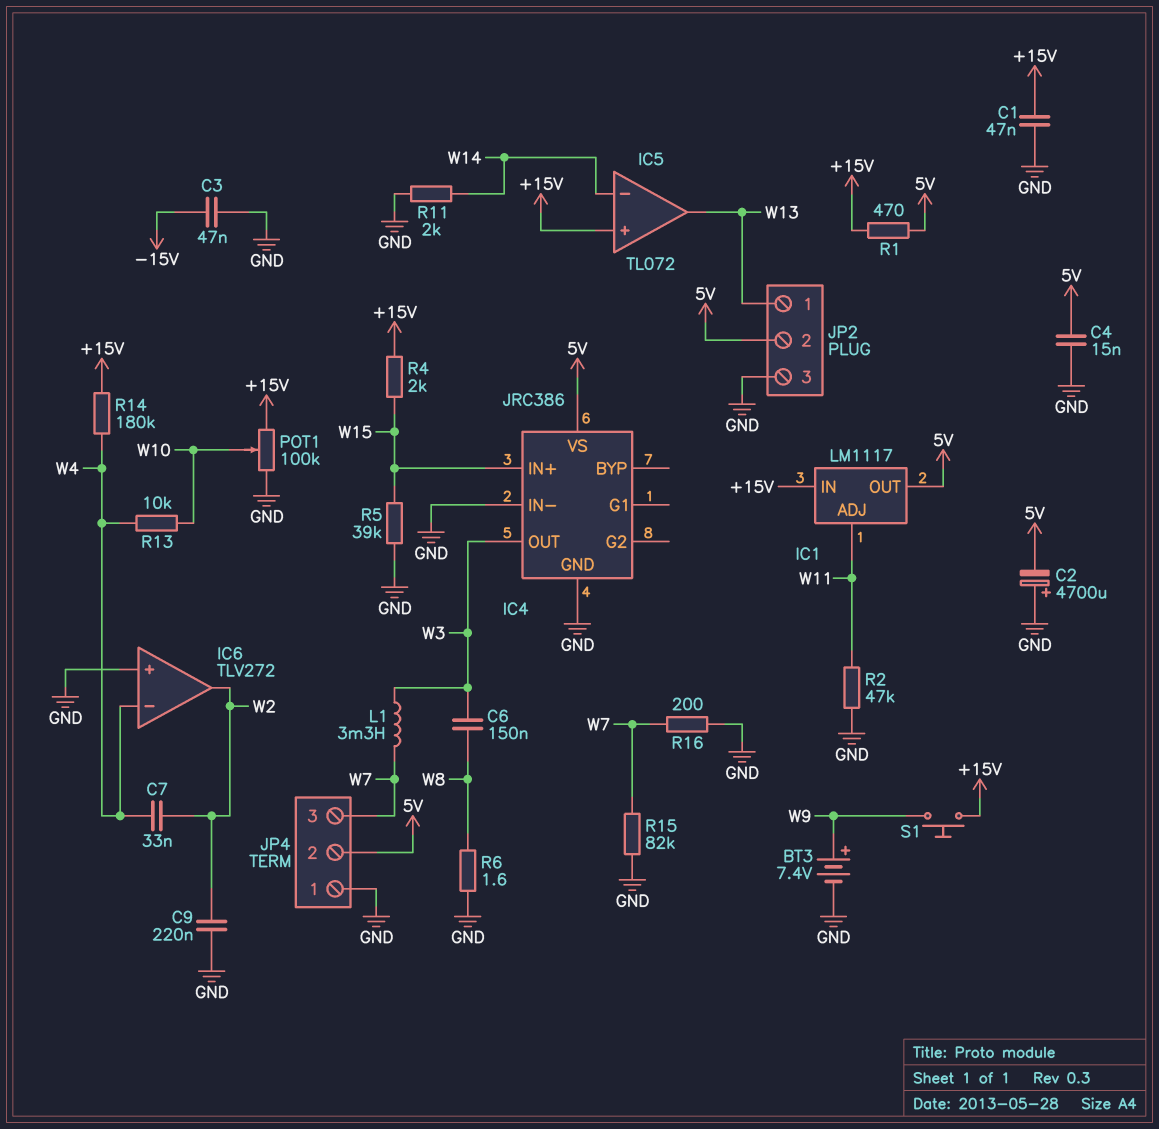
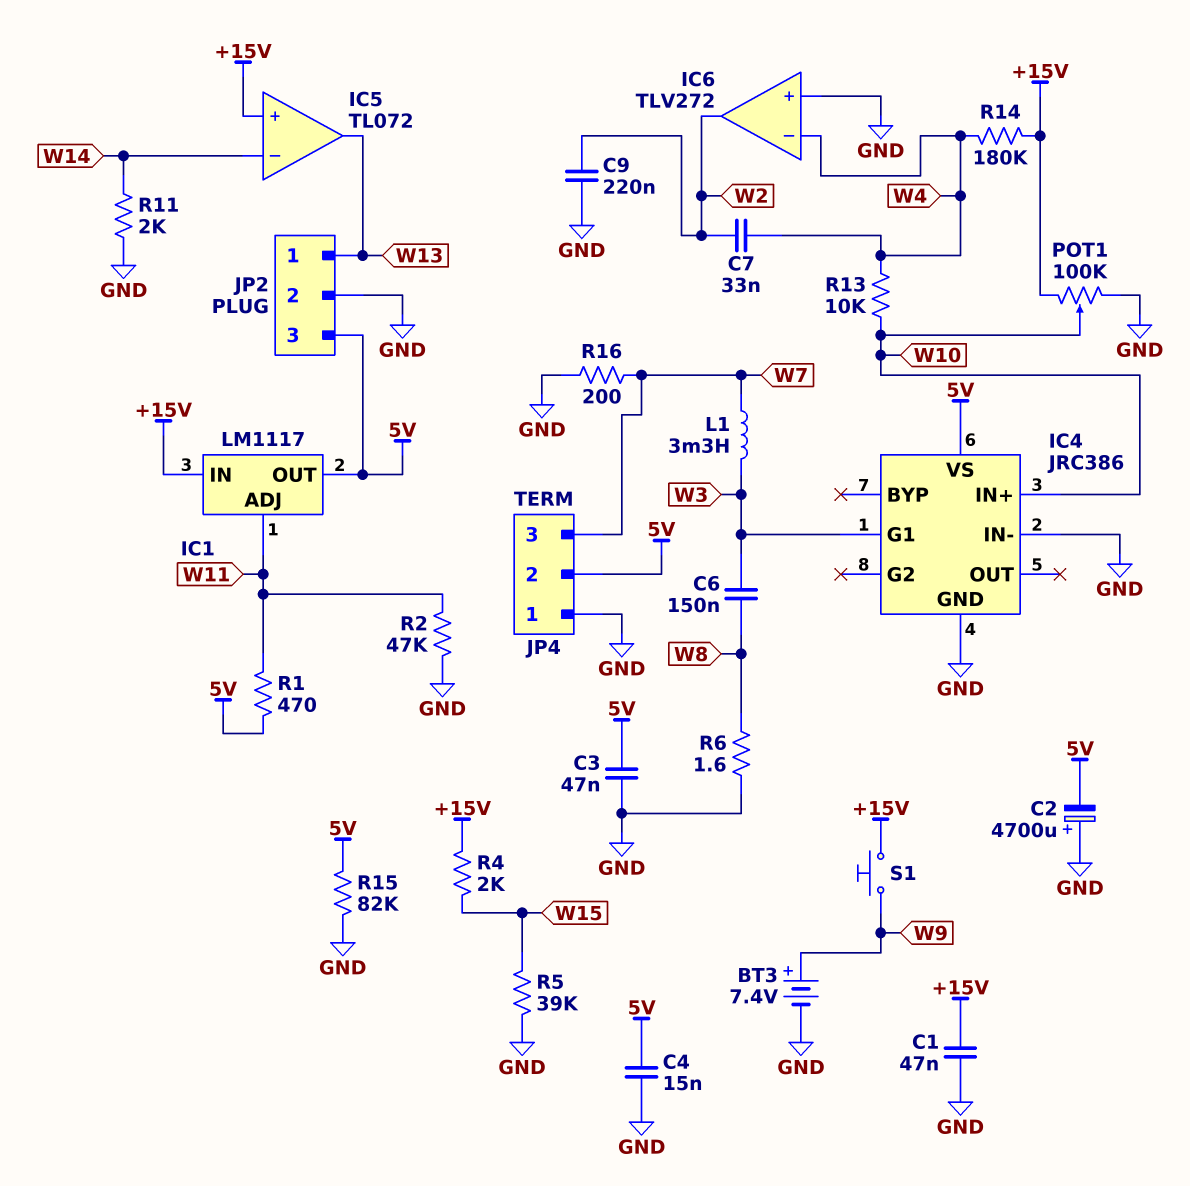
C3: 47nF (-15V, GND) -> 47nF (5V, GND)
IC4 pin G1: none -> W3
IC4 pin IN+: W15 -> W10
IC4 pin OUT: W3 -> none
JP2 pin 2: 5V -> GND
JP2 pin 3: GND -> 5V
R1: 470 (+15V, 5V) -> 470 (5V, W11)
R15: 82k (GND, W7) -> 82k (5V, GND)

